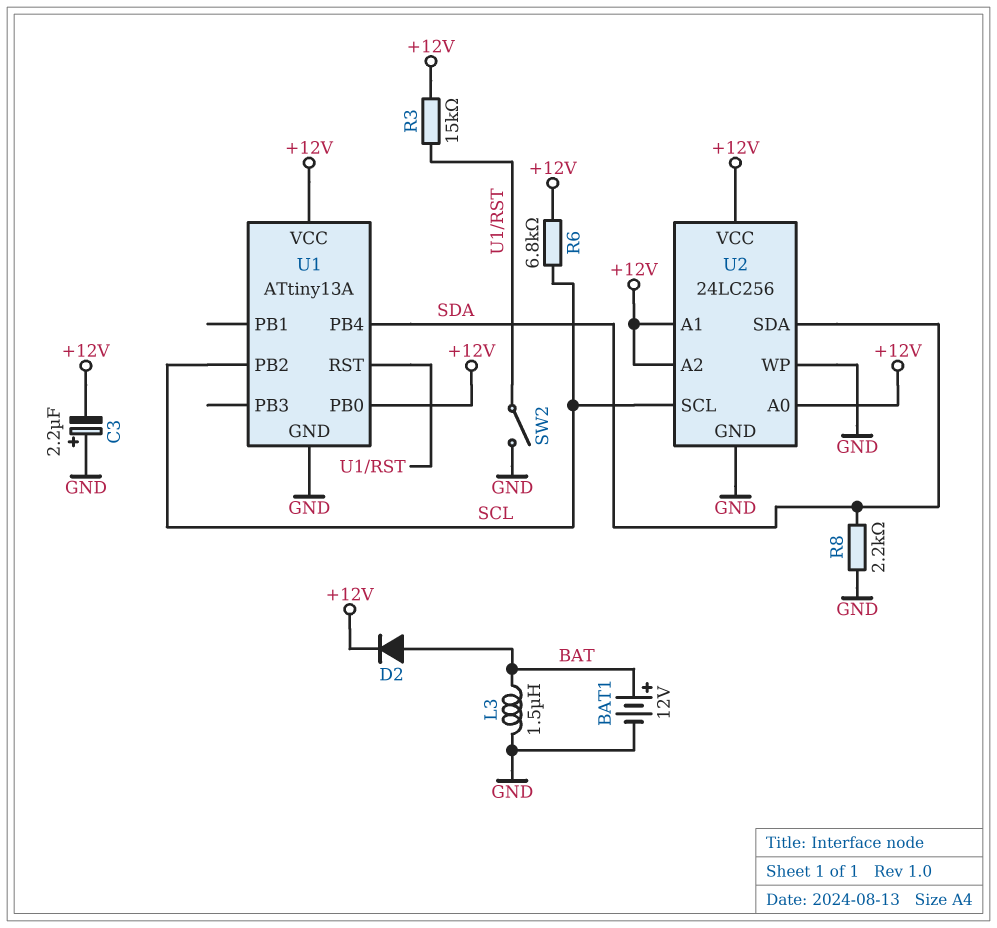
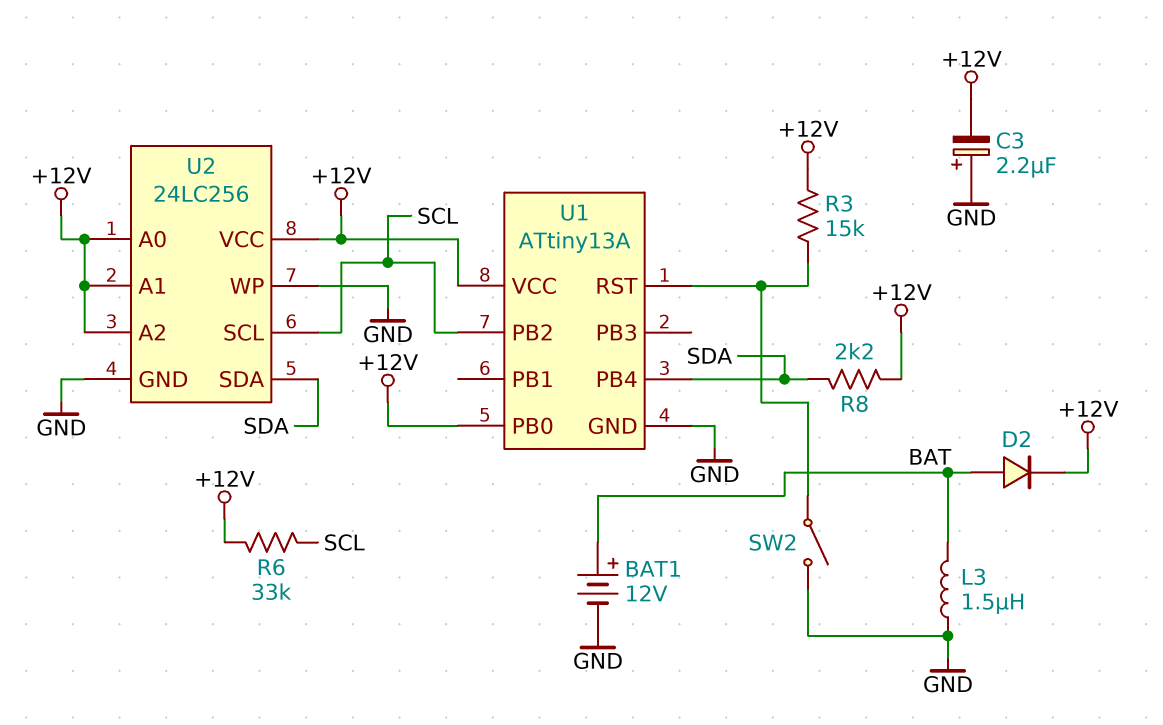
R6: 6.8k (+12V, SCL) -> 33k (+12V, SCL)
R8: 2.2k (GND, SDA) -> 2.2k (+12V, SDA)

